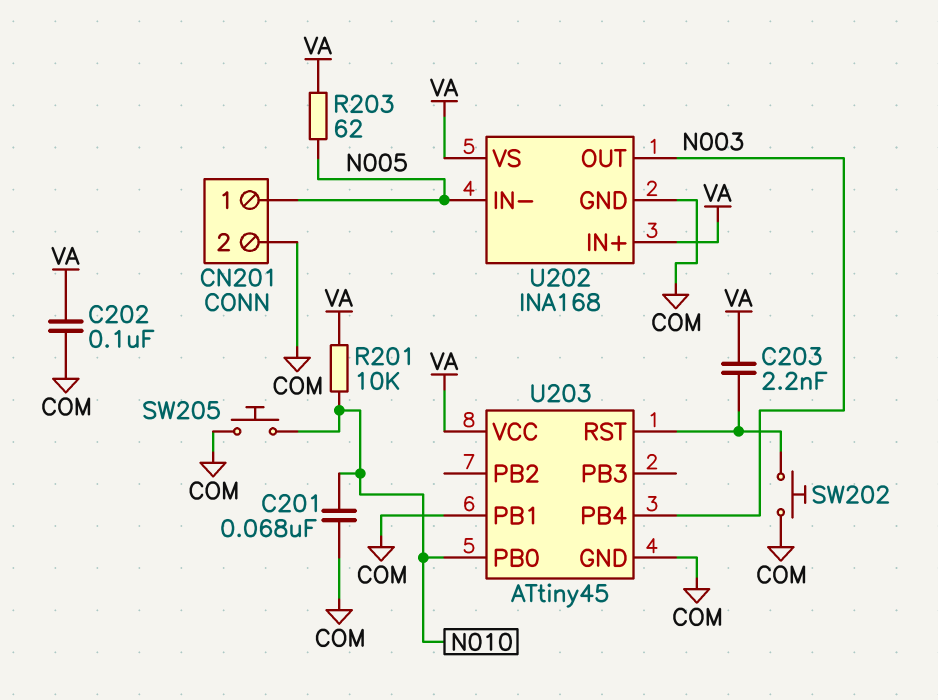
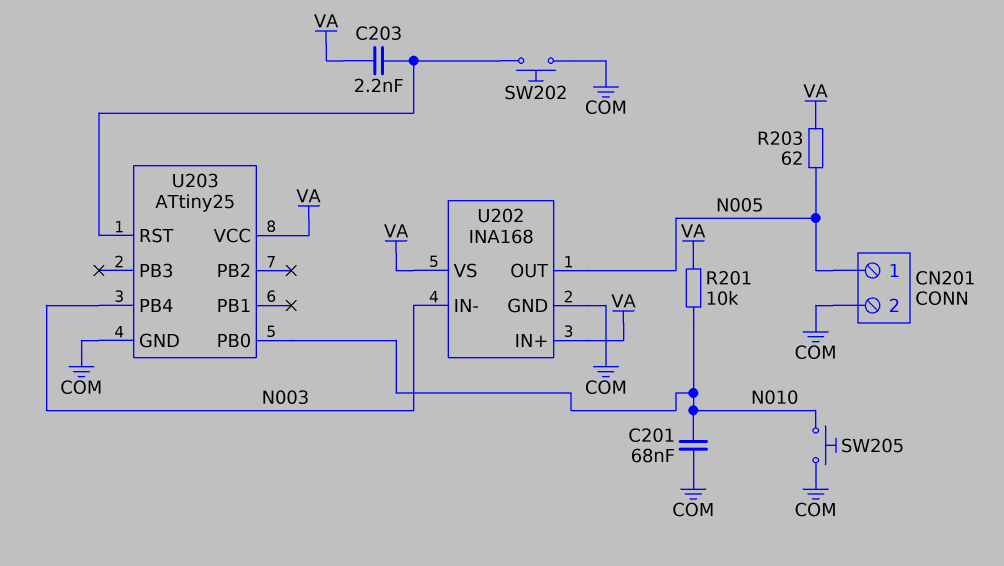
C202: 100nF (COM, VA) -> none
U202 pin IN-: N005 -> N003
U202 pin OUT: N003 -> N005
U203: ATtiny45 -> ATtiny25
U203 pin PB1: COM -> none

